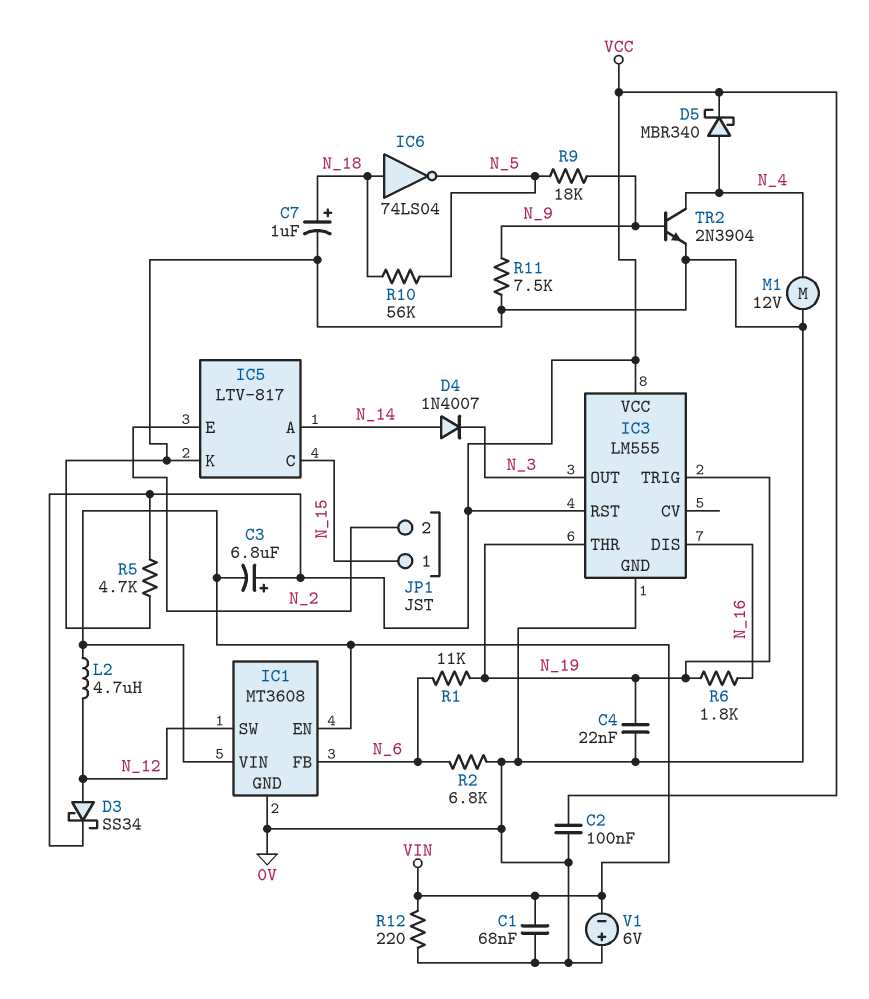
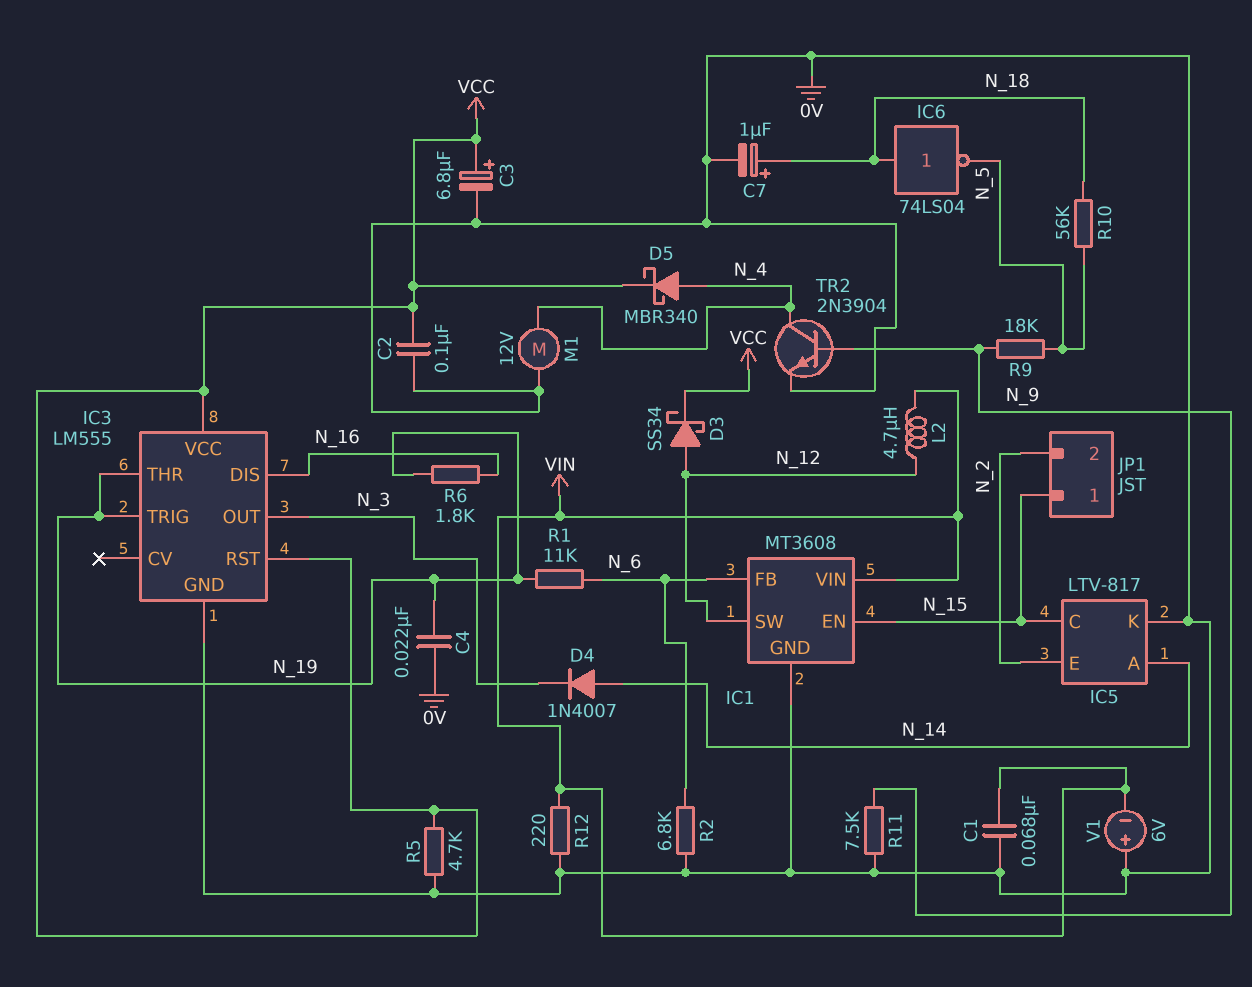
C3: 6.8uF (plus VCC, minus VIN) -> 6.8uF (plus VCC, minus 0V)
IC1 pin EN: VIN -> N_15

